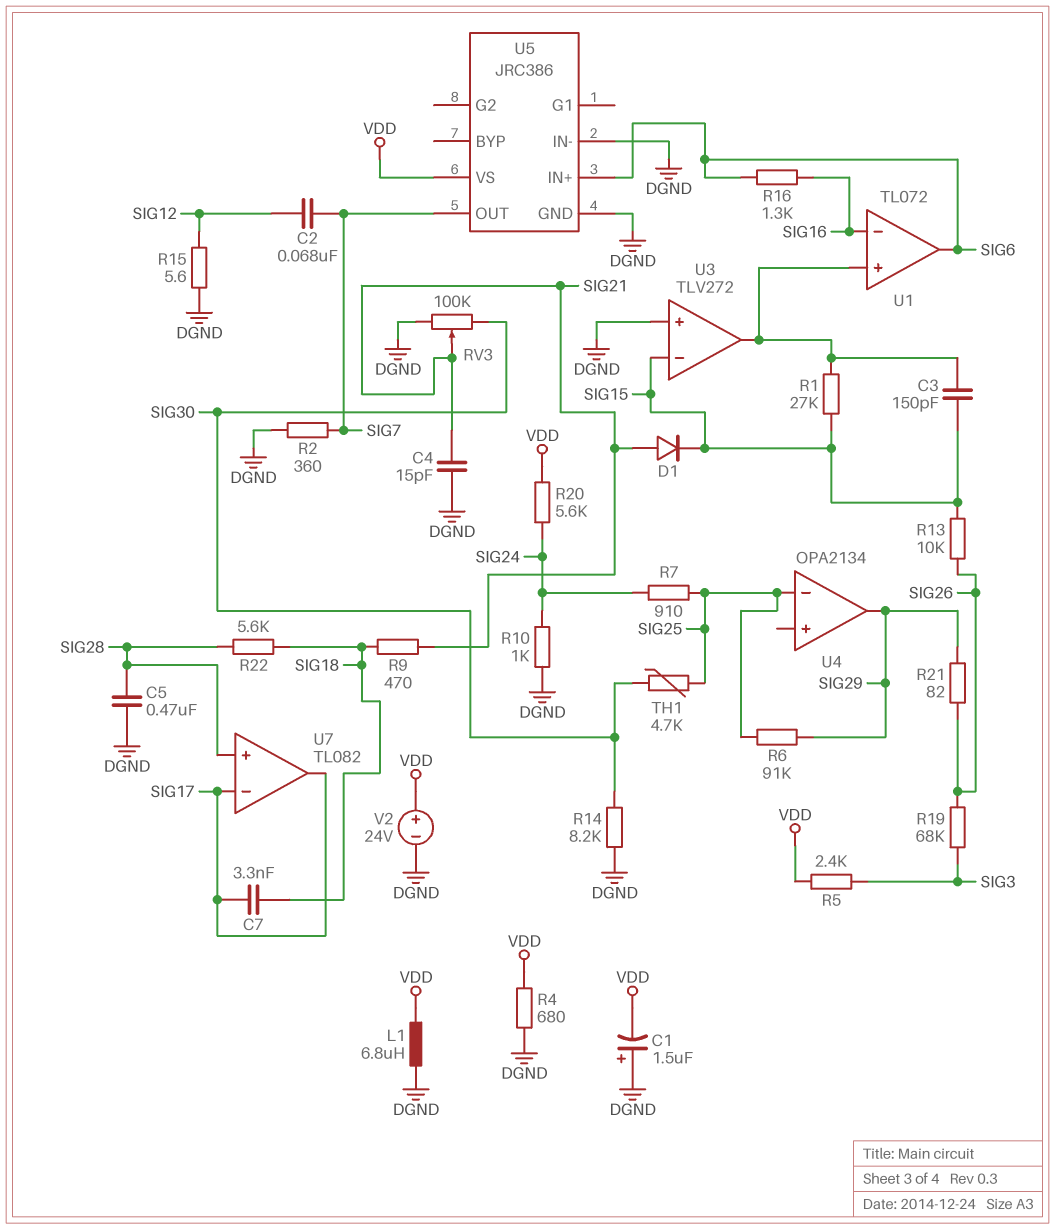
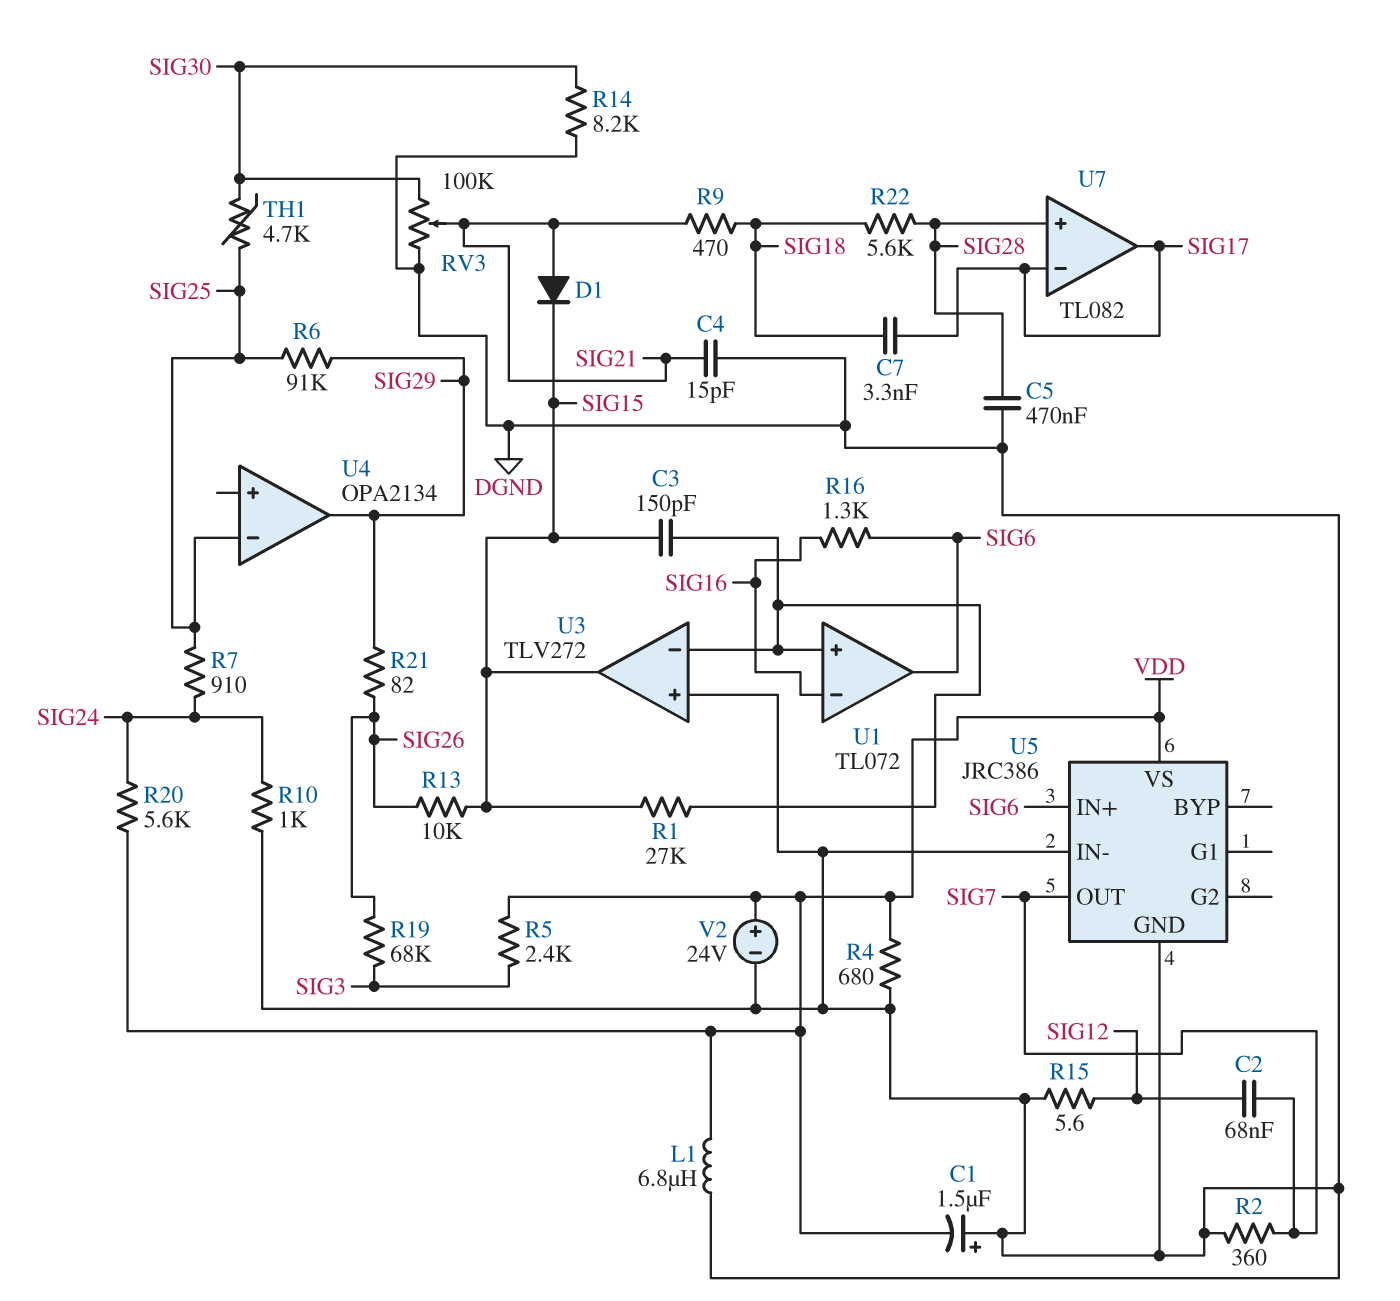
U3 pin in-: SIG15 -> U1/in+
U3 pin out: U1/in+ -> SIG15

